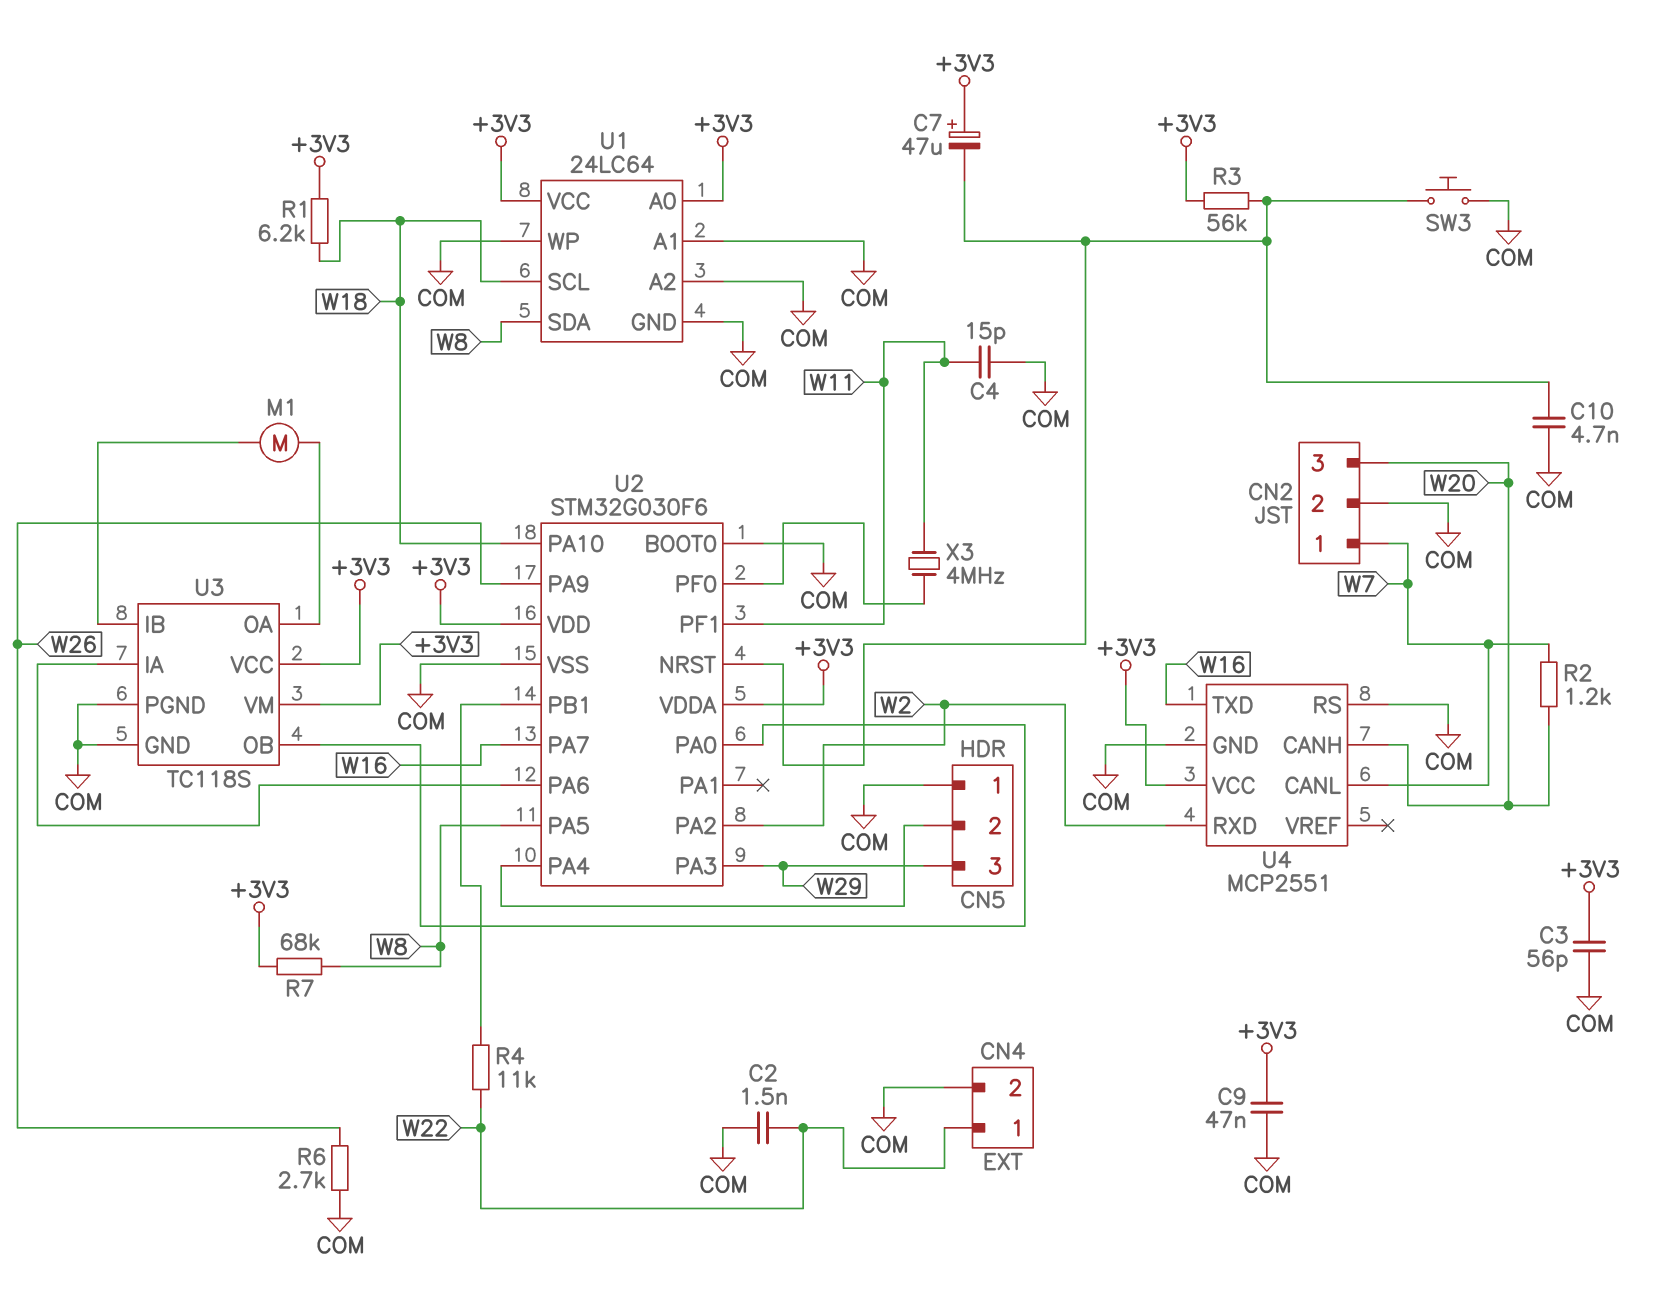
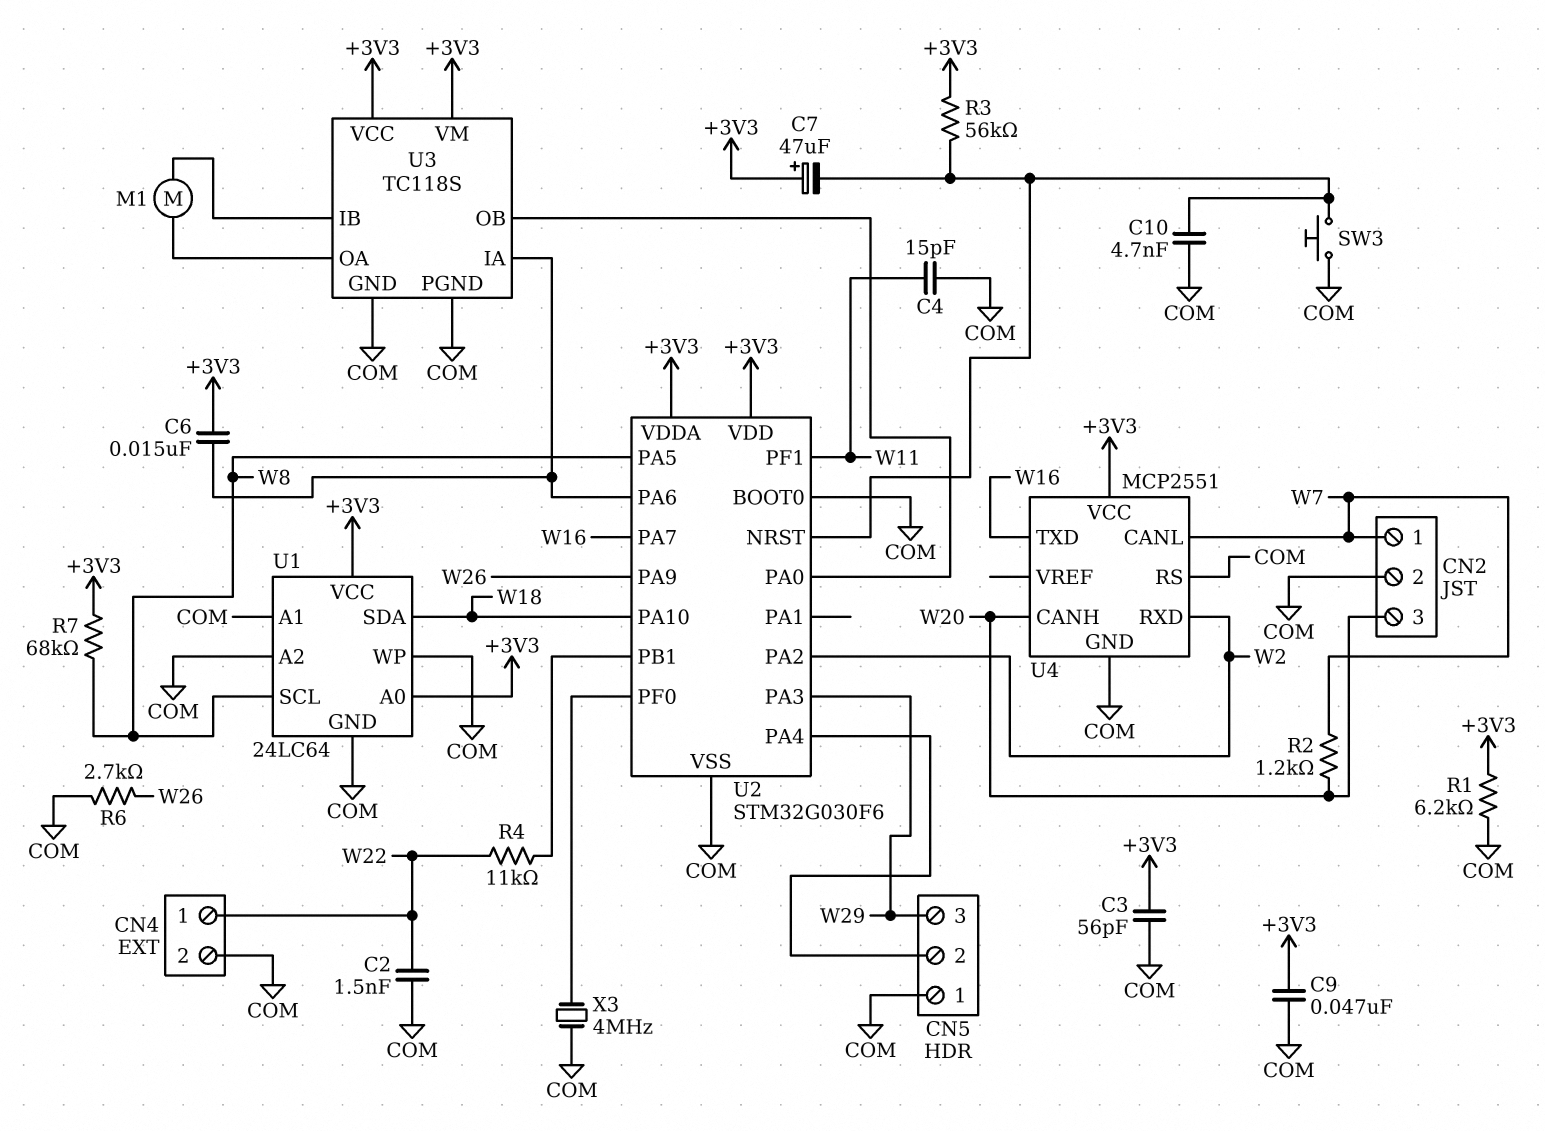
C6: none -> 15nF (+3V3, U2/PA6)
R1: 6.2k (+3V3, W18) -> 6.2k (+3V3, COM)
U1 pin SCL: W18 -> W8
U1 pin SDA: W8 -> W18
X3: 4MHz (U2/PF0, W11) -> 4MHz (COM, U2/PF0)

